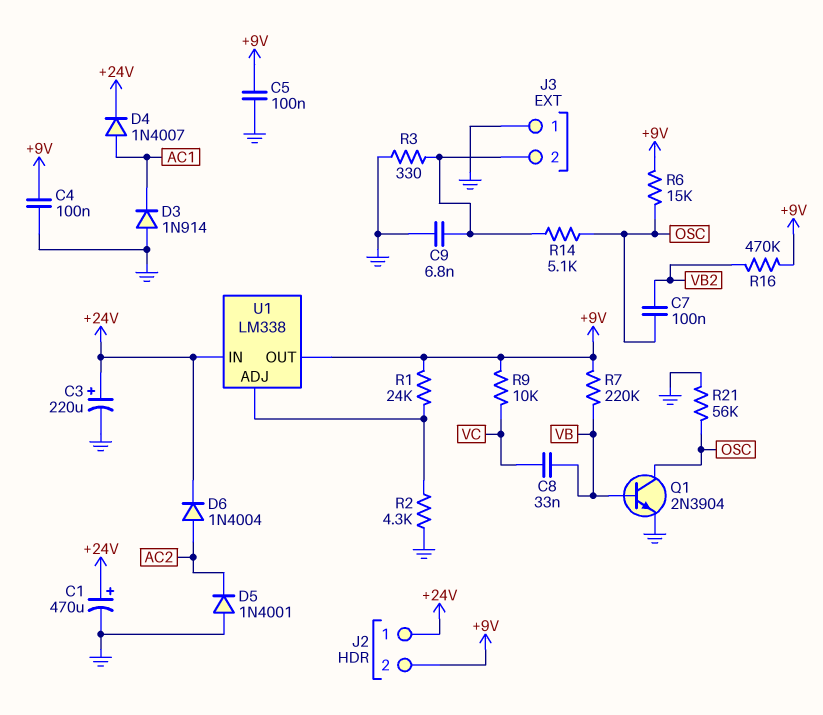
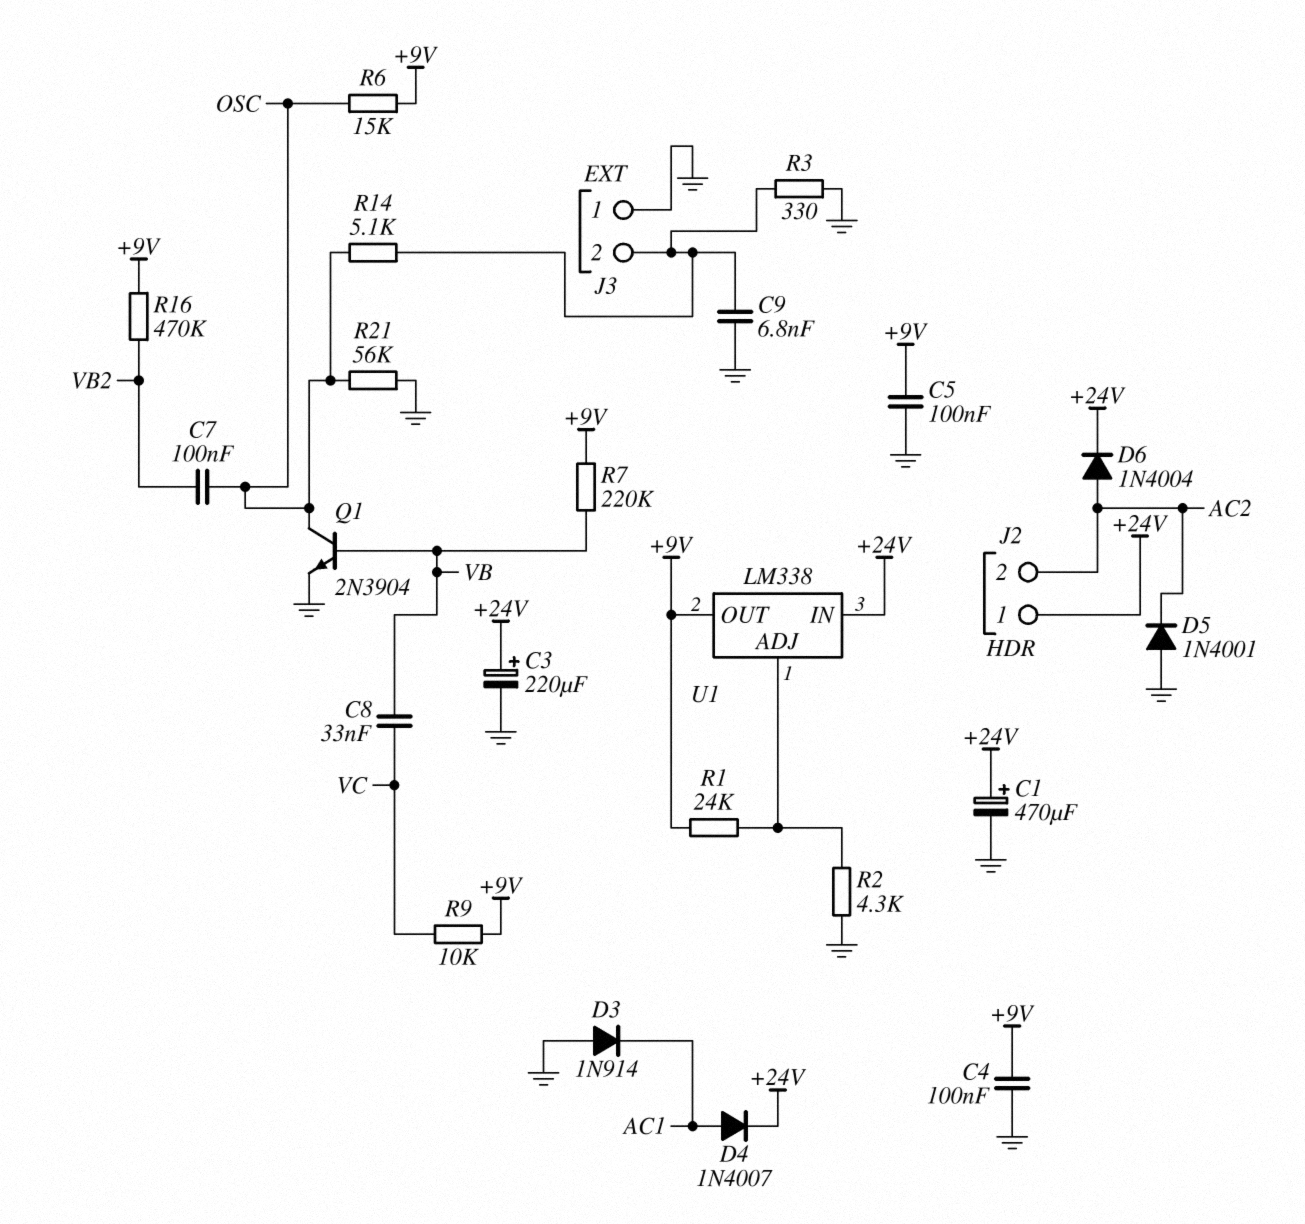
J2 pin 2: +9V -> AC2

